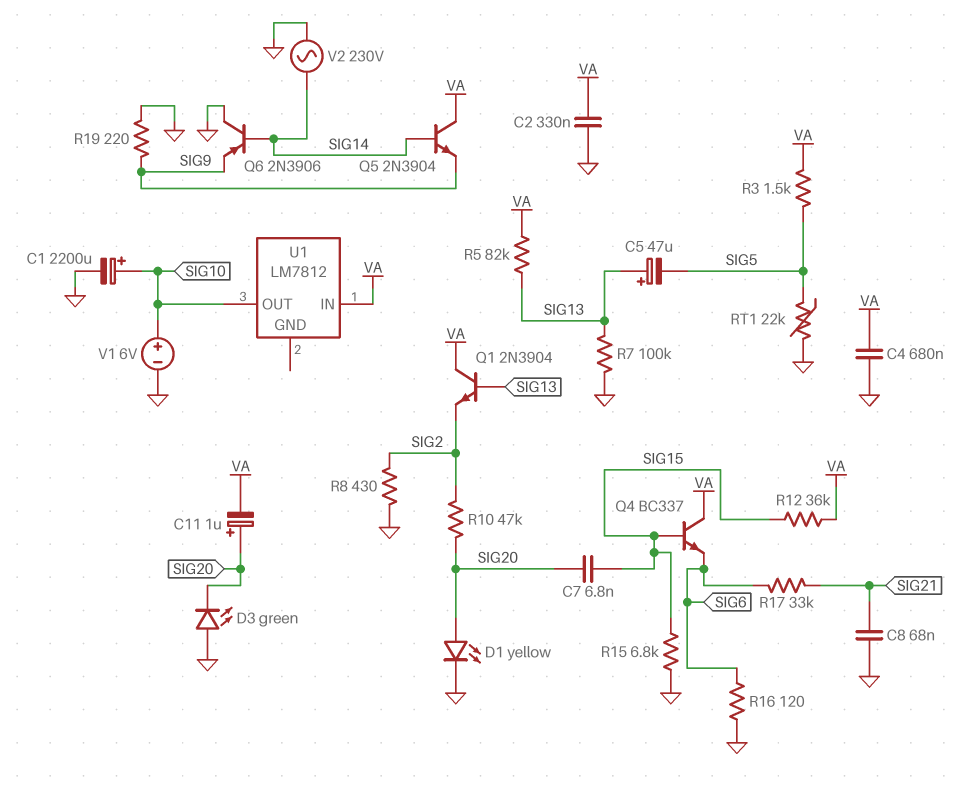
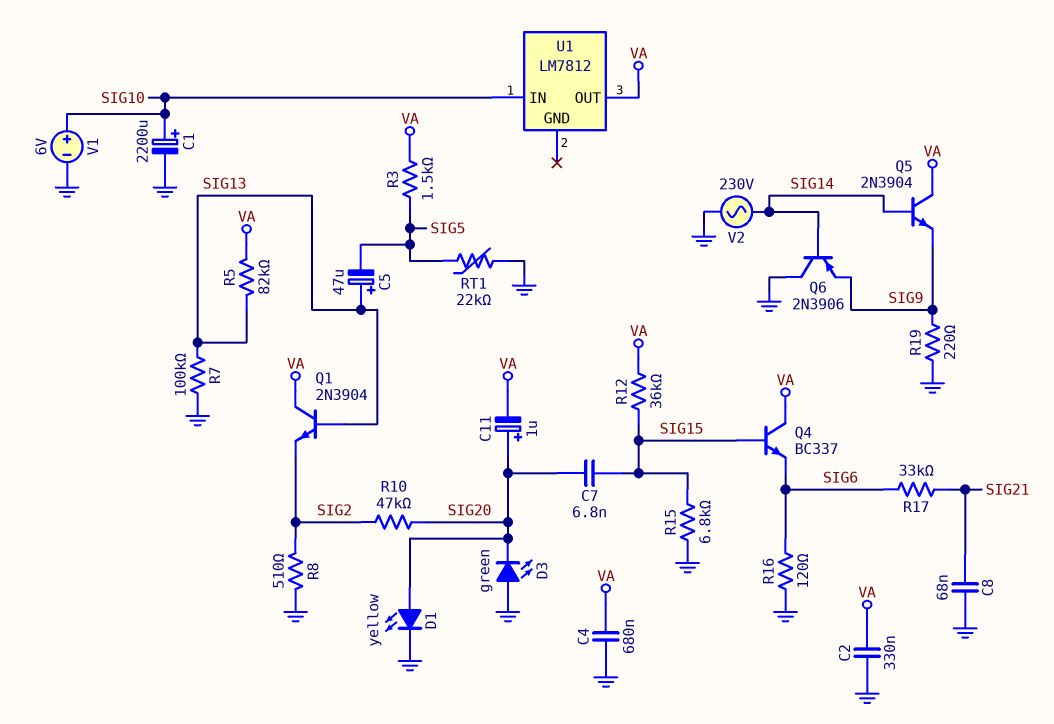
R8: 430 (GND, SIG2) -> 510 (GND, SIG2)
U1 pin IN: VA -> SIG10
U1 pin OUT: SIG10 -> VA

